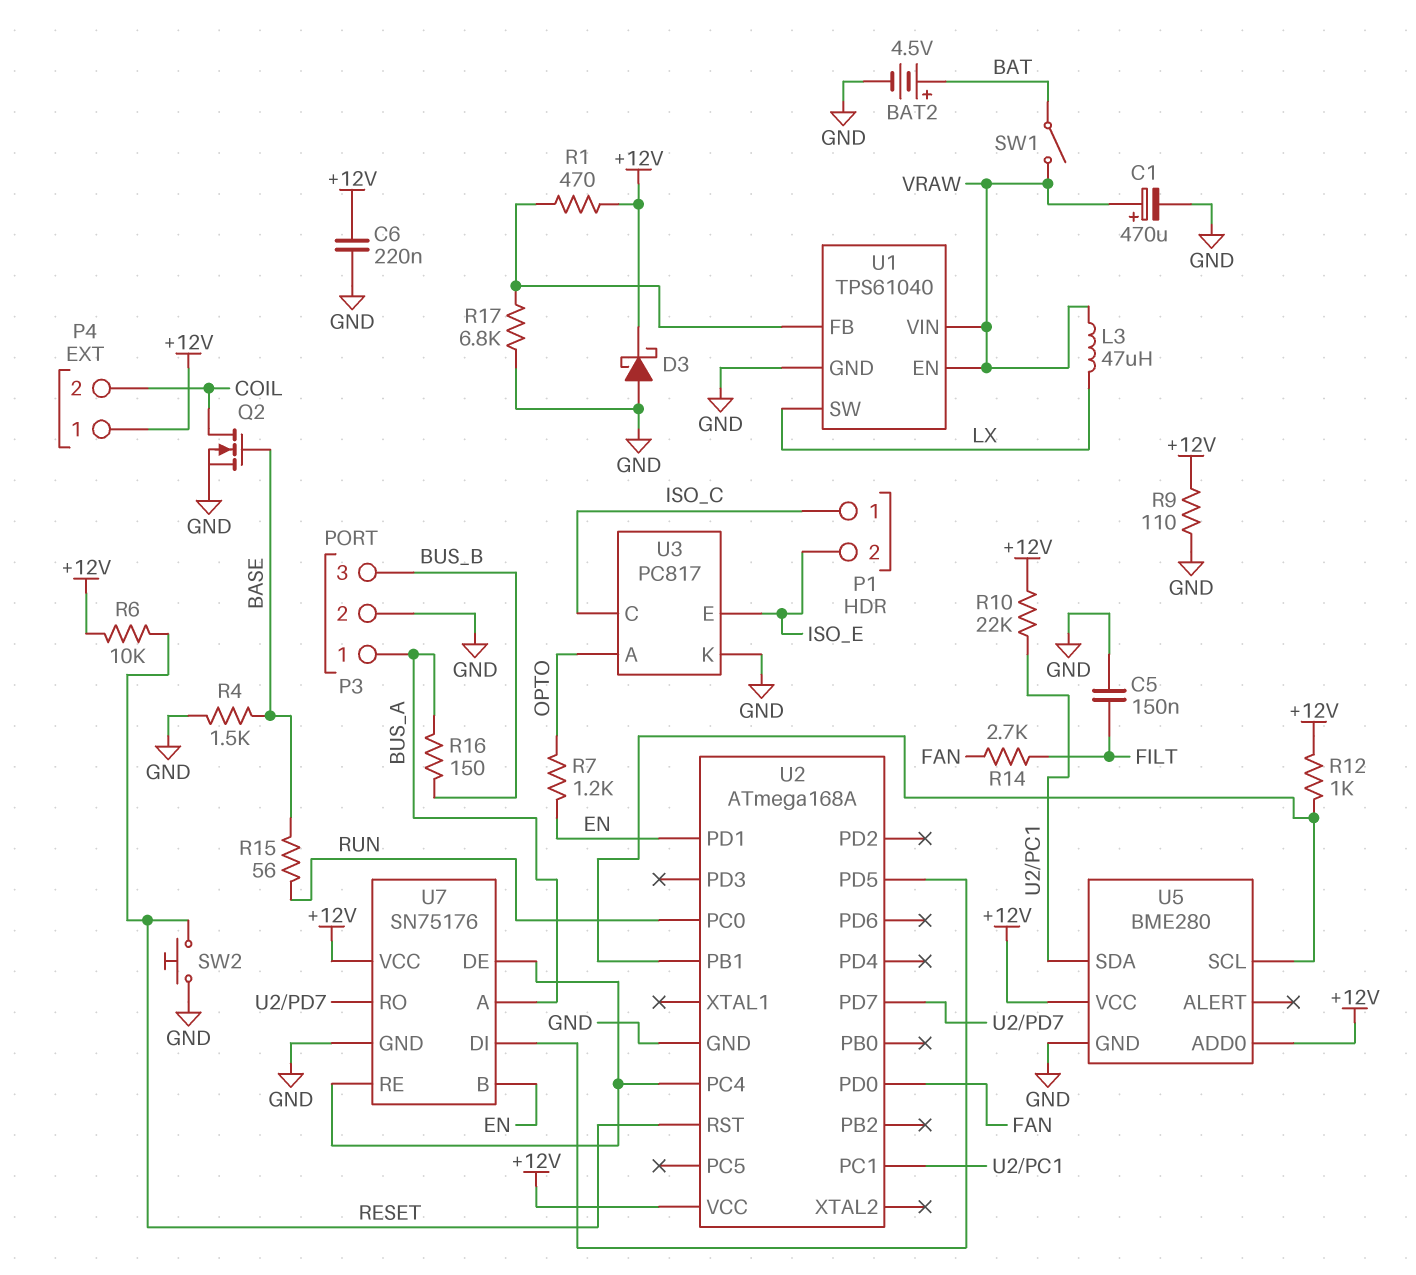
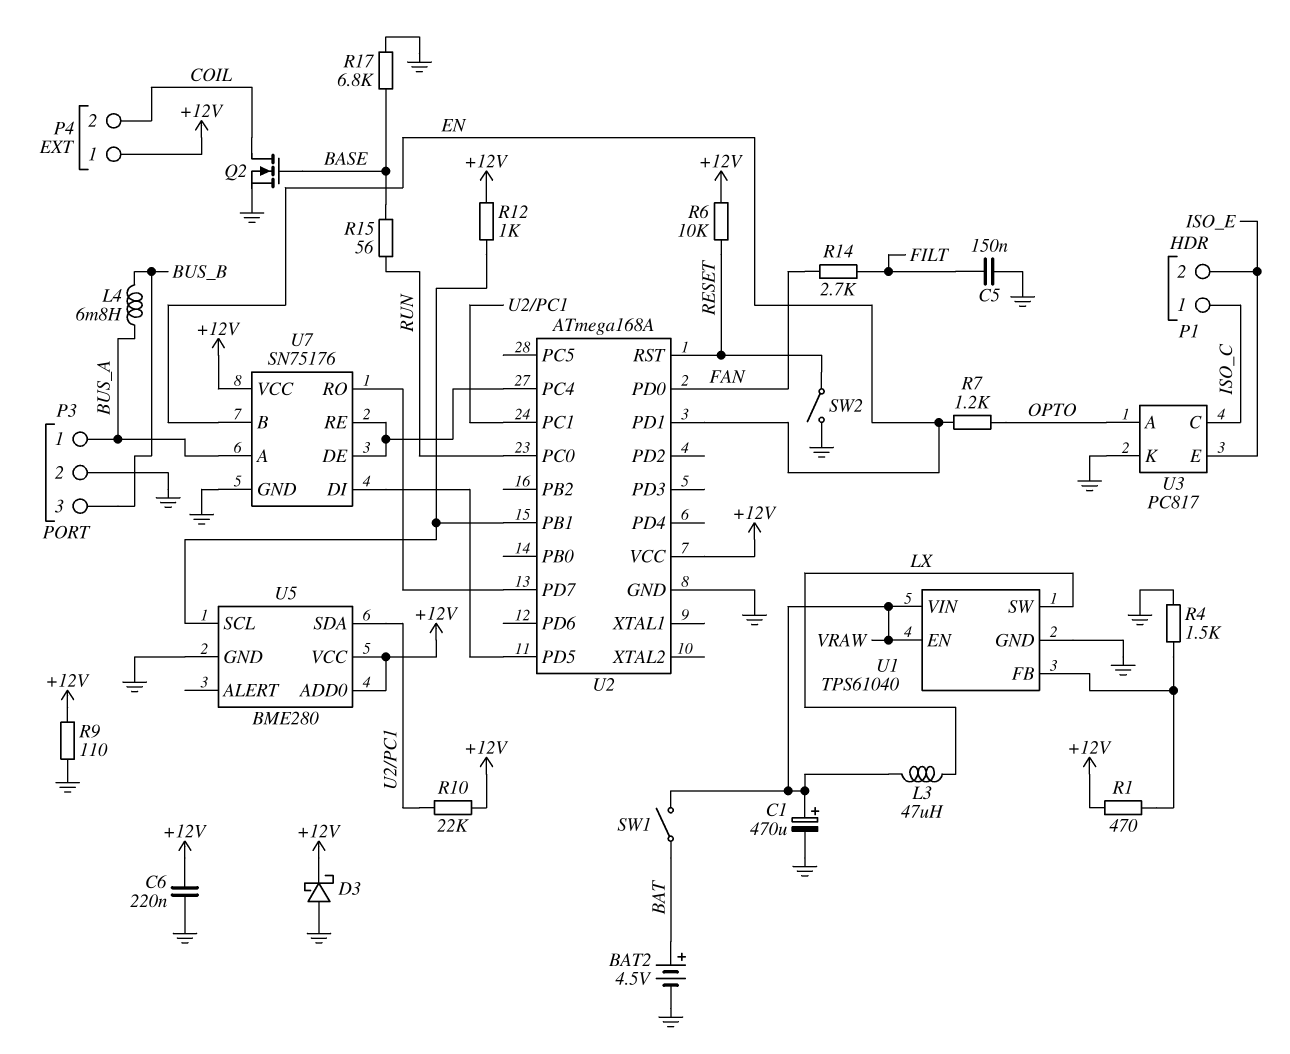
L4: none -> 6.8mH (BUS_A, BUS_B)
R4: 1.5k (BASE, GND) -> 1.5k (GND, U1/FB)
R16: 150 (BUS_A, BUS_B) -> none
R17: 6.8k (GND, U1/FB) -> 6.8k (BASE, GND)
SW2: button (GND, RESET) -> switch (GND, RESET)

